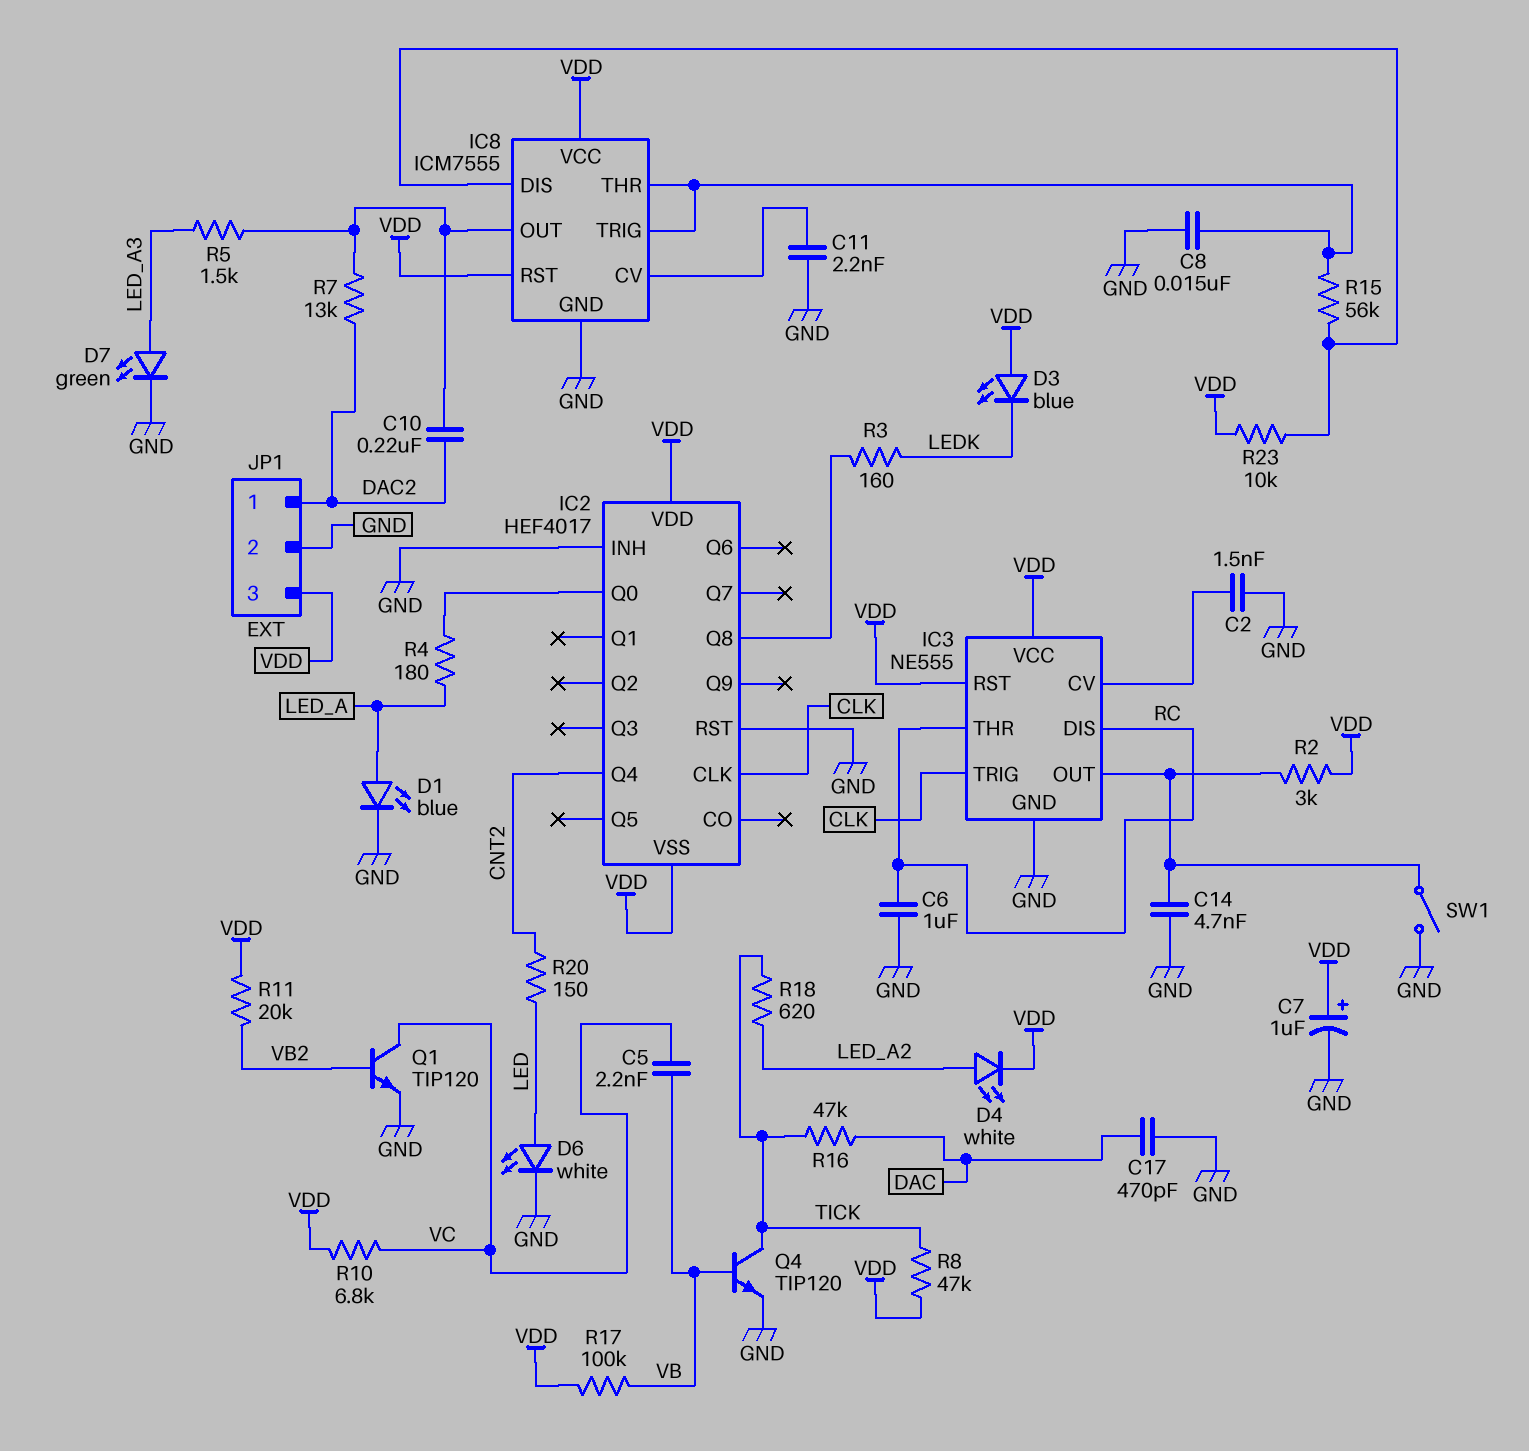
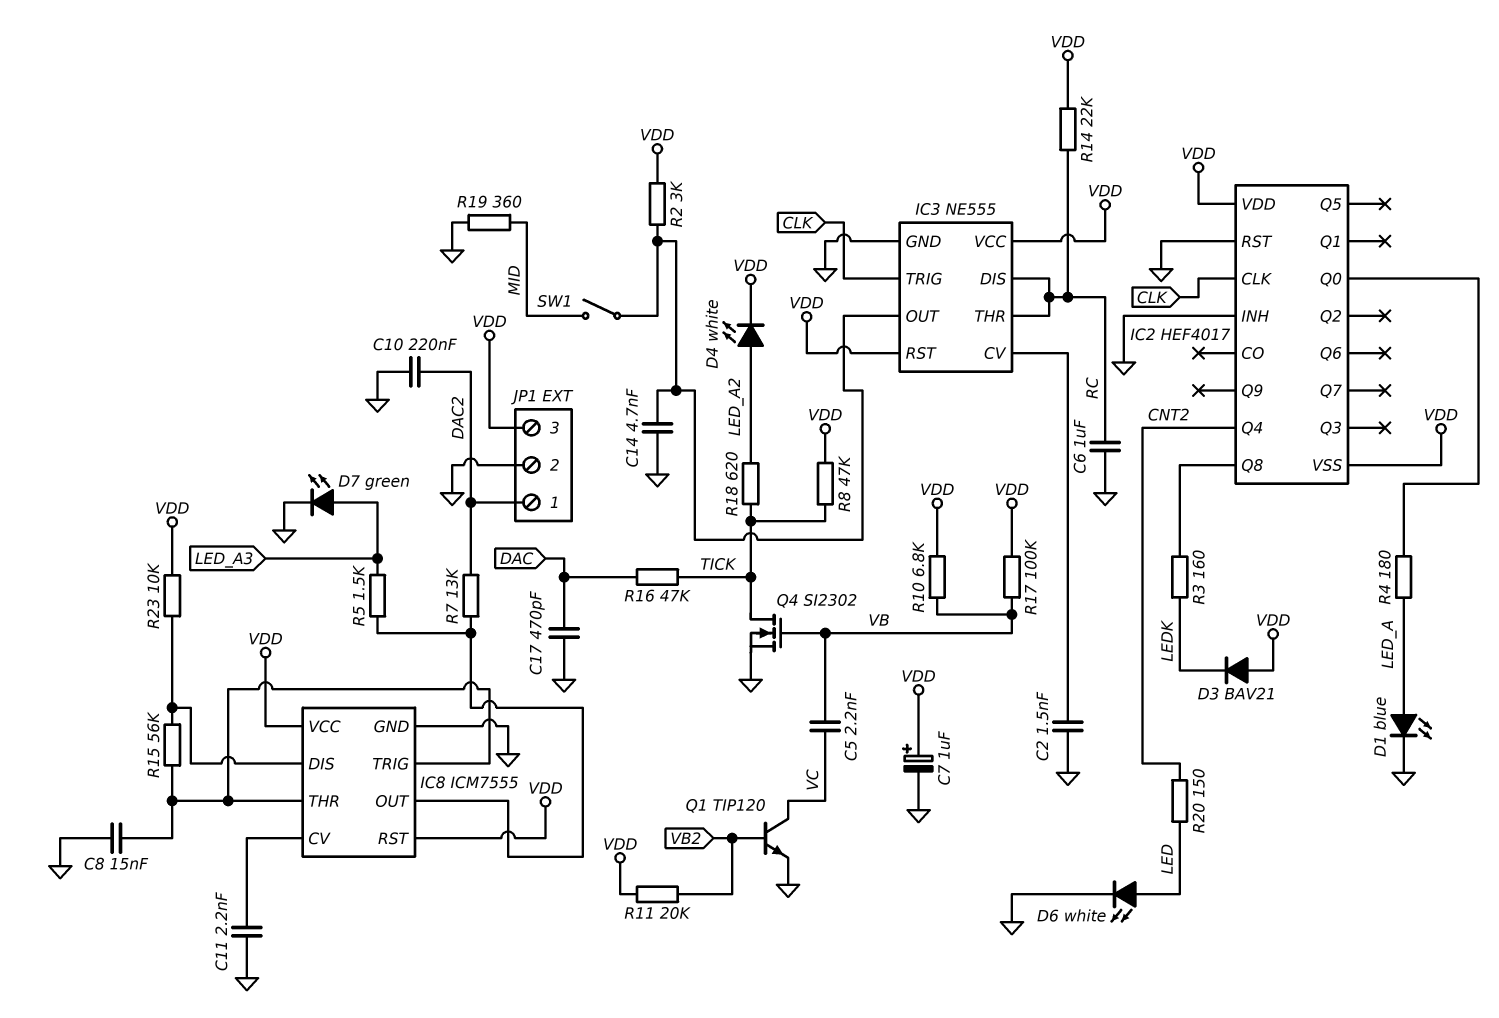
C10: 220nF (DAC2, IC8/OUT) -> 220nF (DAC2, GND)
D3: LED blue (A VDD, K LEDK) -> diode BAV21 (A VDD, K LEDK)
Q4: NPN TIP120 (B VB, C TICK, E GND) -> NMOS SI2302 (G VB, D TICK, S GND)
R10: 6.8k (VC, VDD) -> 6.8k (VB, VDD)
R14: none -> 22k (RC, VDD)
R19: none -> 360 (GND, MID)
SW1: switch (GND, IC3/OUT) -> switch (IC3/OUT, MID)

